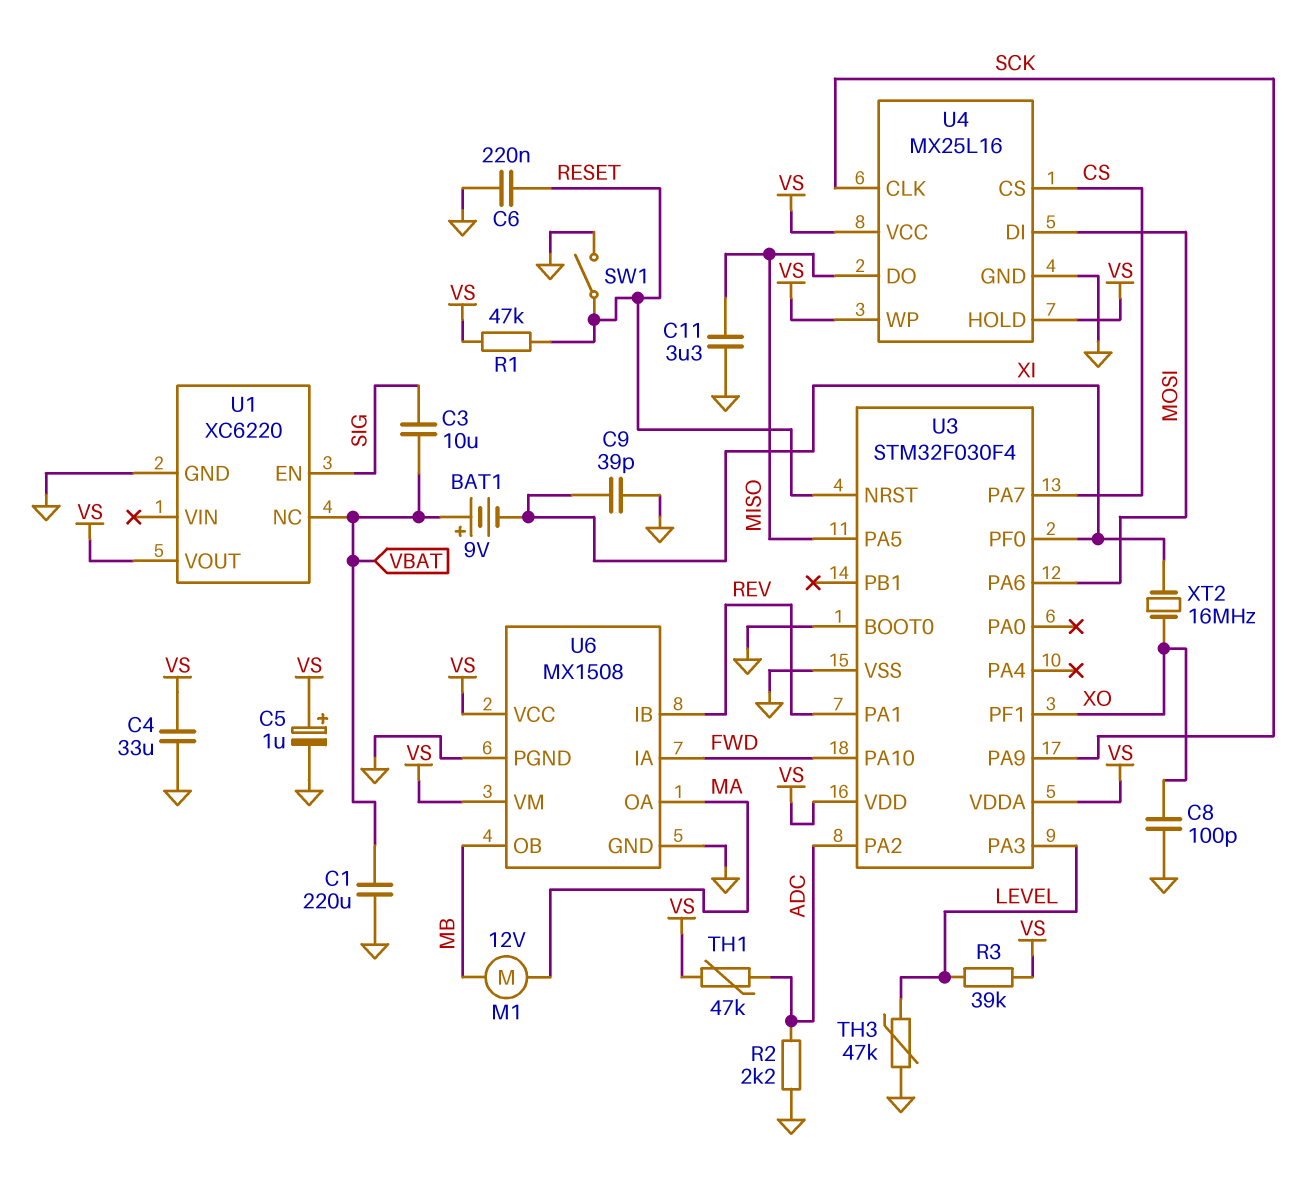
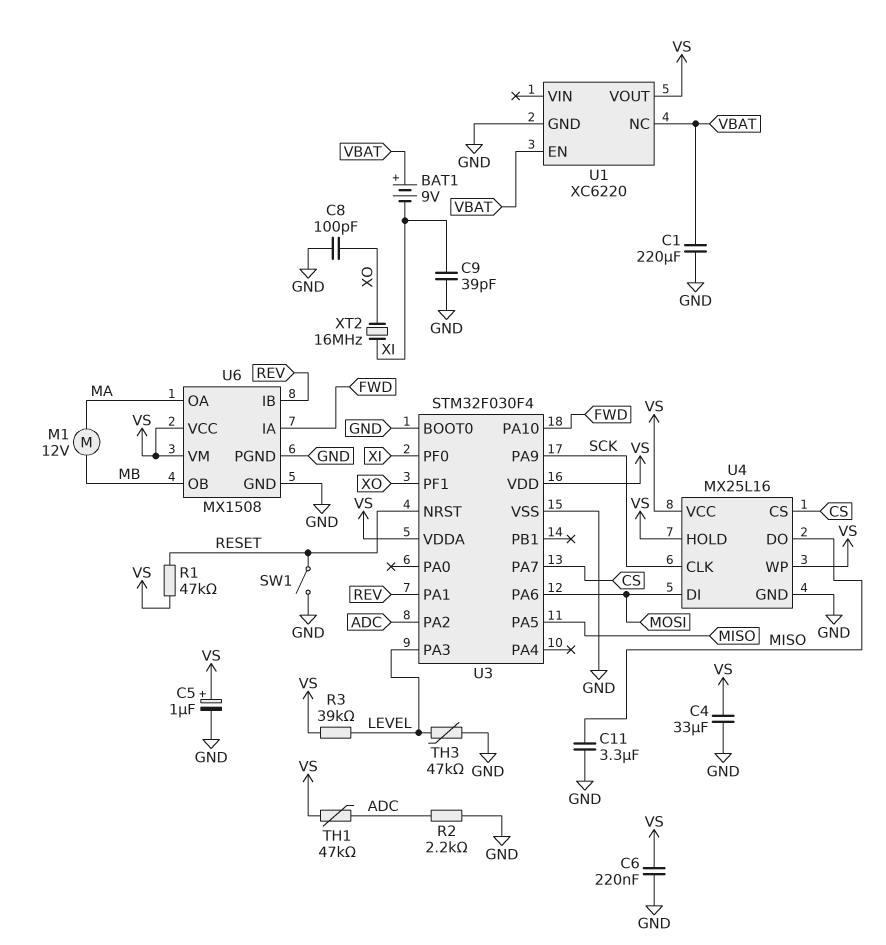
C3: 10uF (SIG, VBAT) -> none
C6: 220nF (GND, RESET) -> 220nF (GND, VS)
U1 pin EN: SIG -> VBAT

